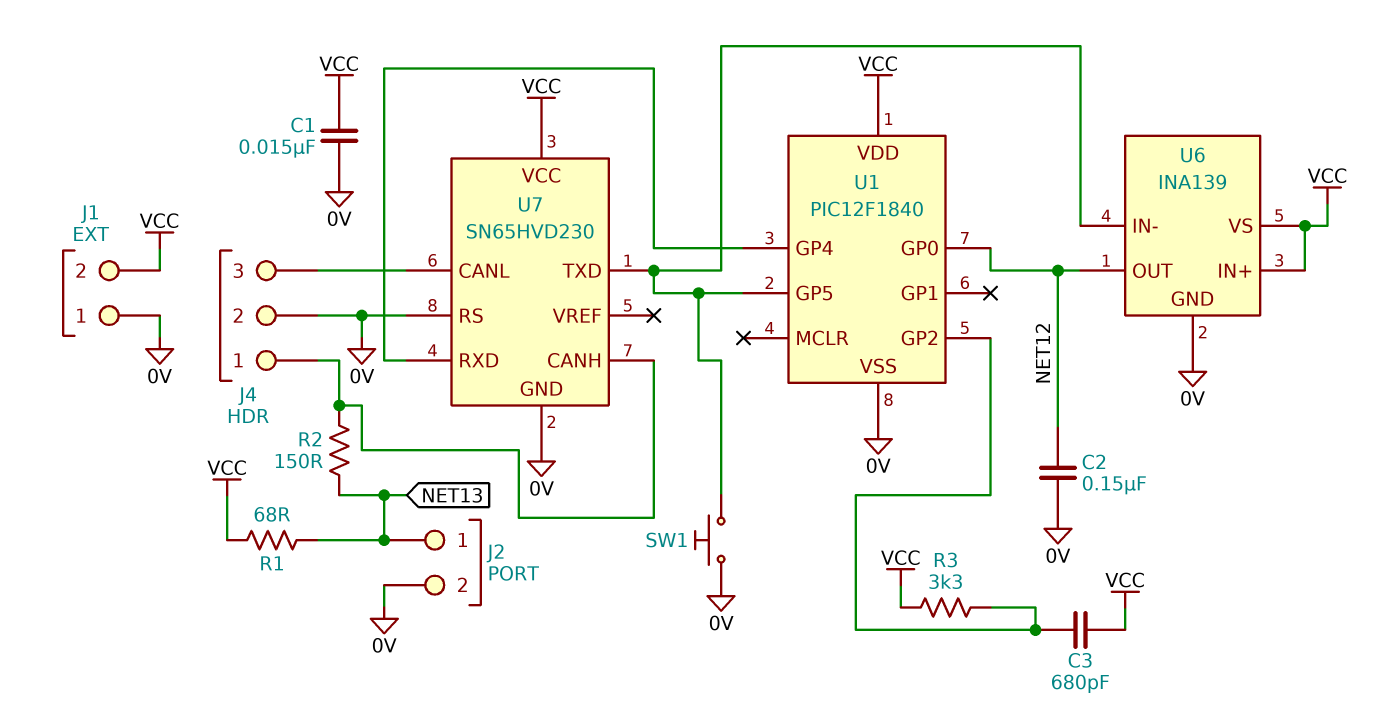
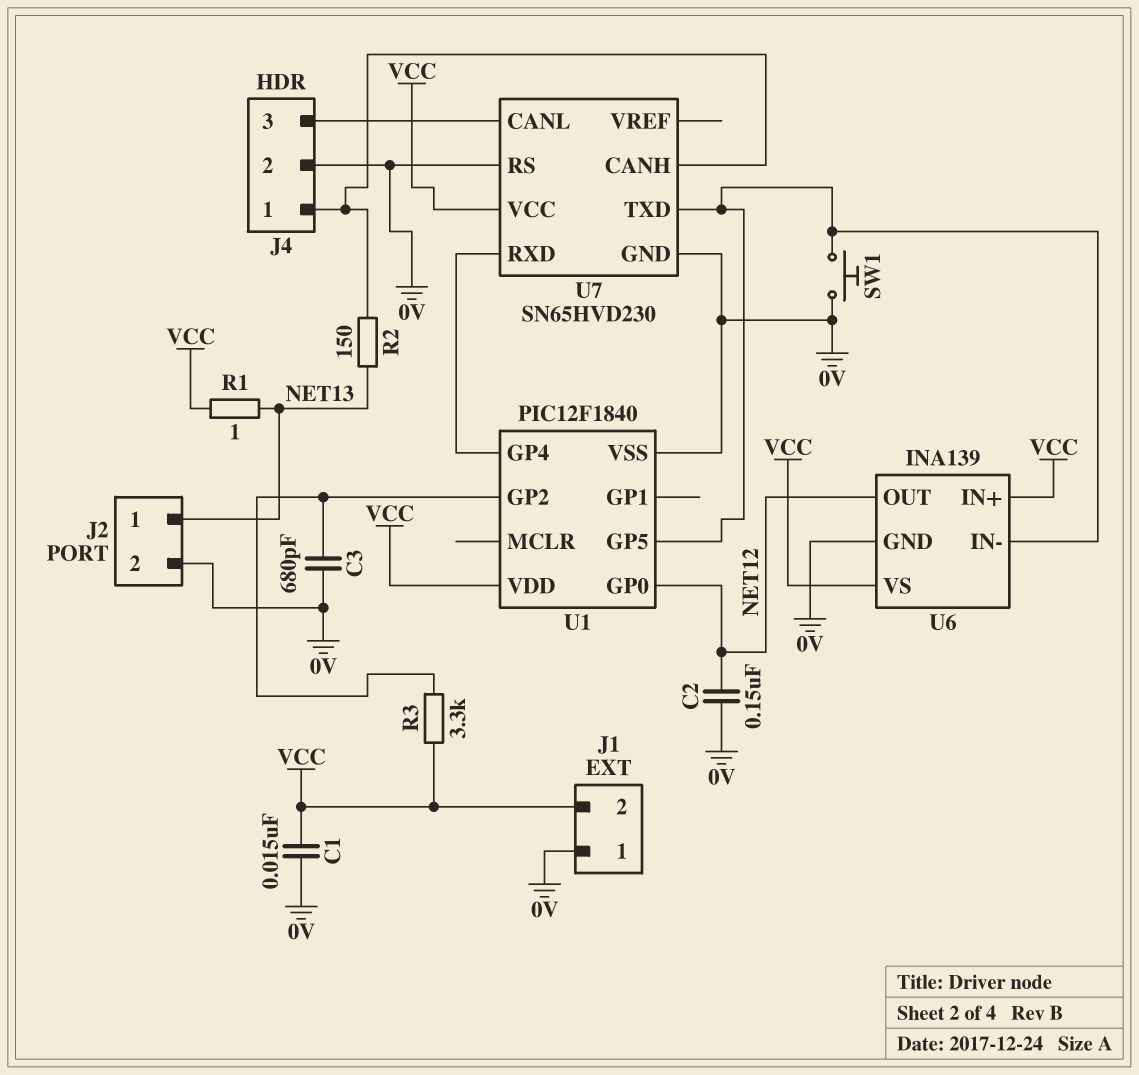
C3: 680pF (U1/GP2, VCC) -> 680pF (0V, U1/GP2)
R1: 68 (NET13, VCC) -> 1 (NET13, VCC)

